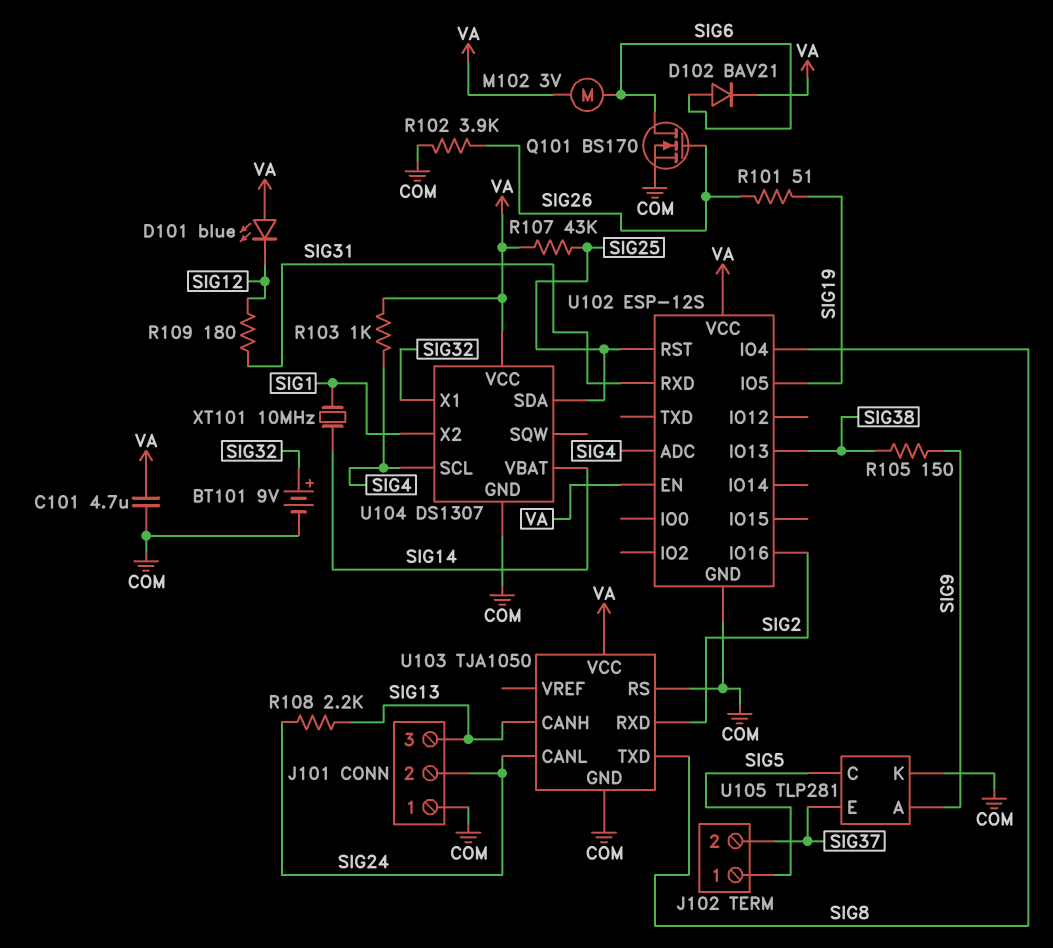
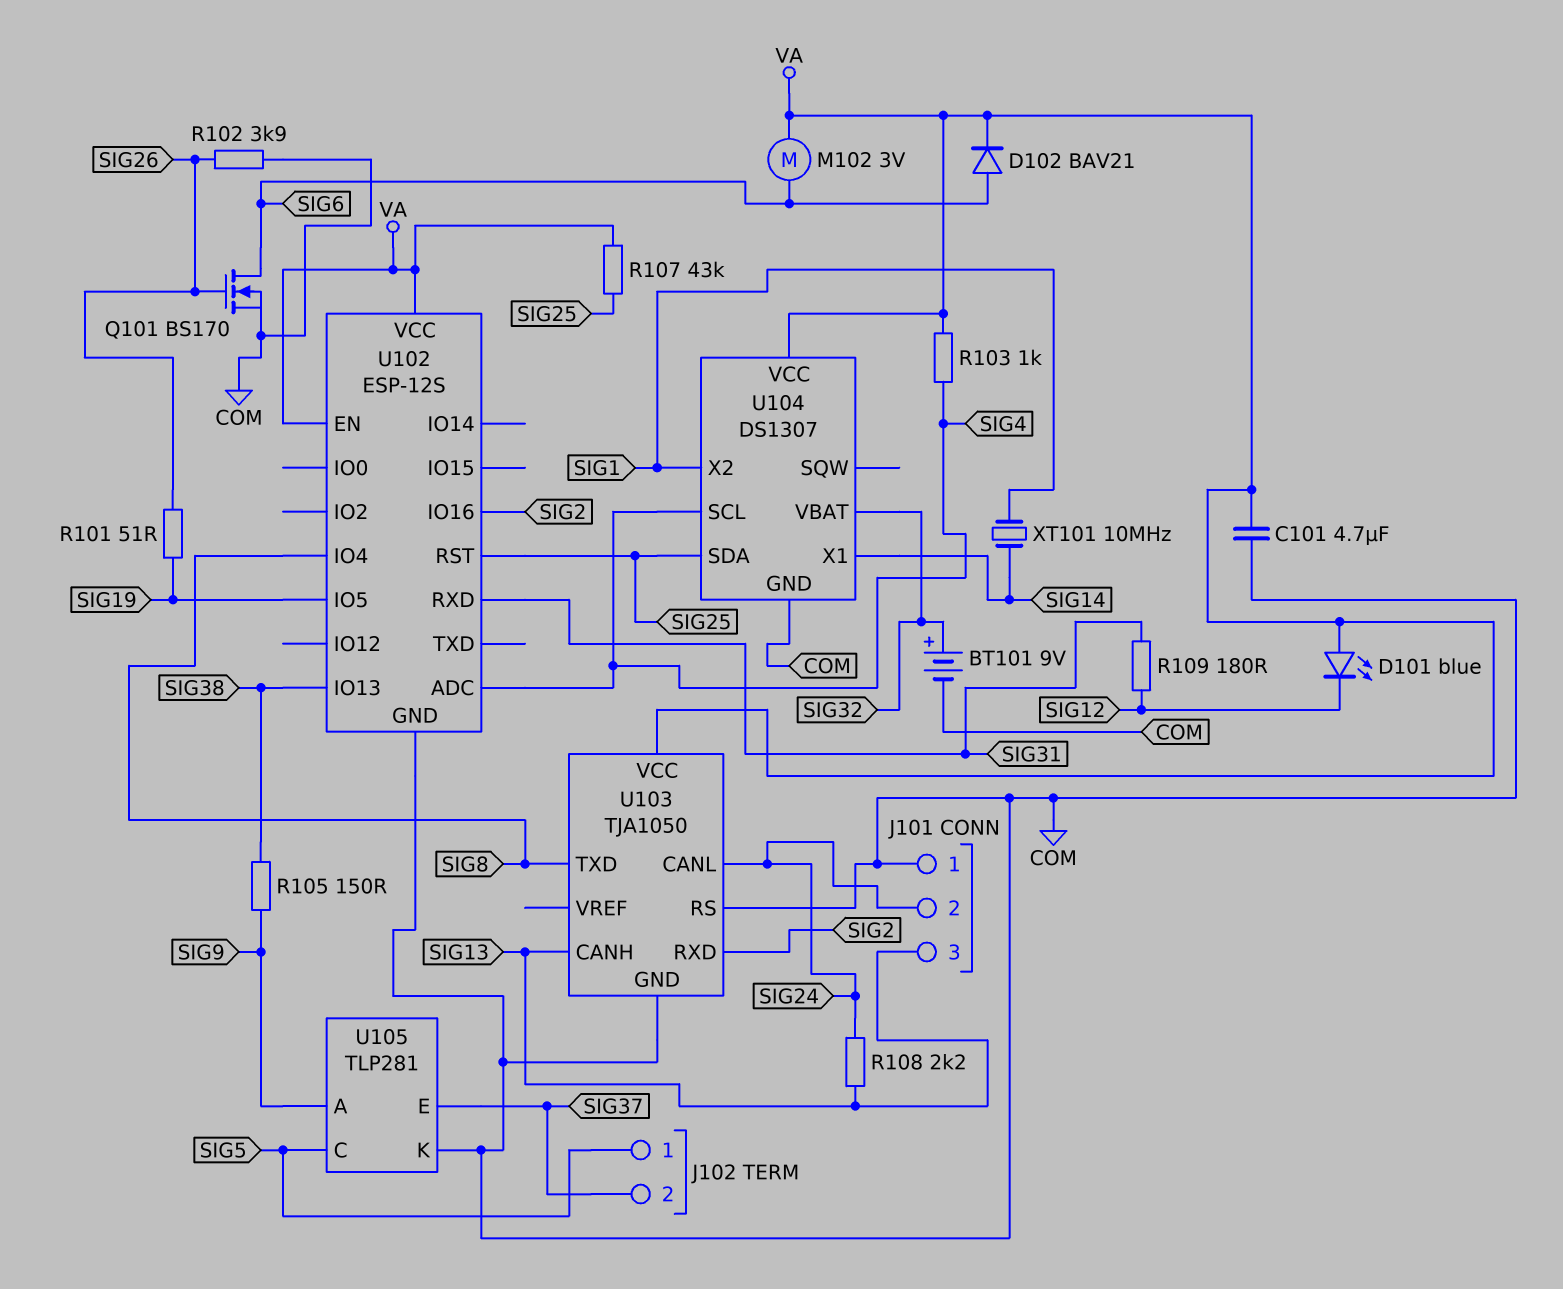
U104 pin VBAT: SIG14 -> SIG32
U104 pin X1: SIG32 -> SIG14

